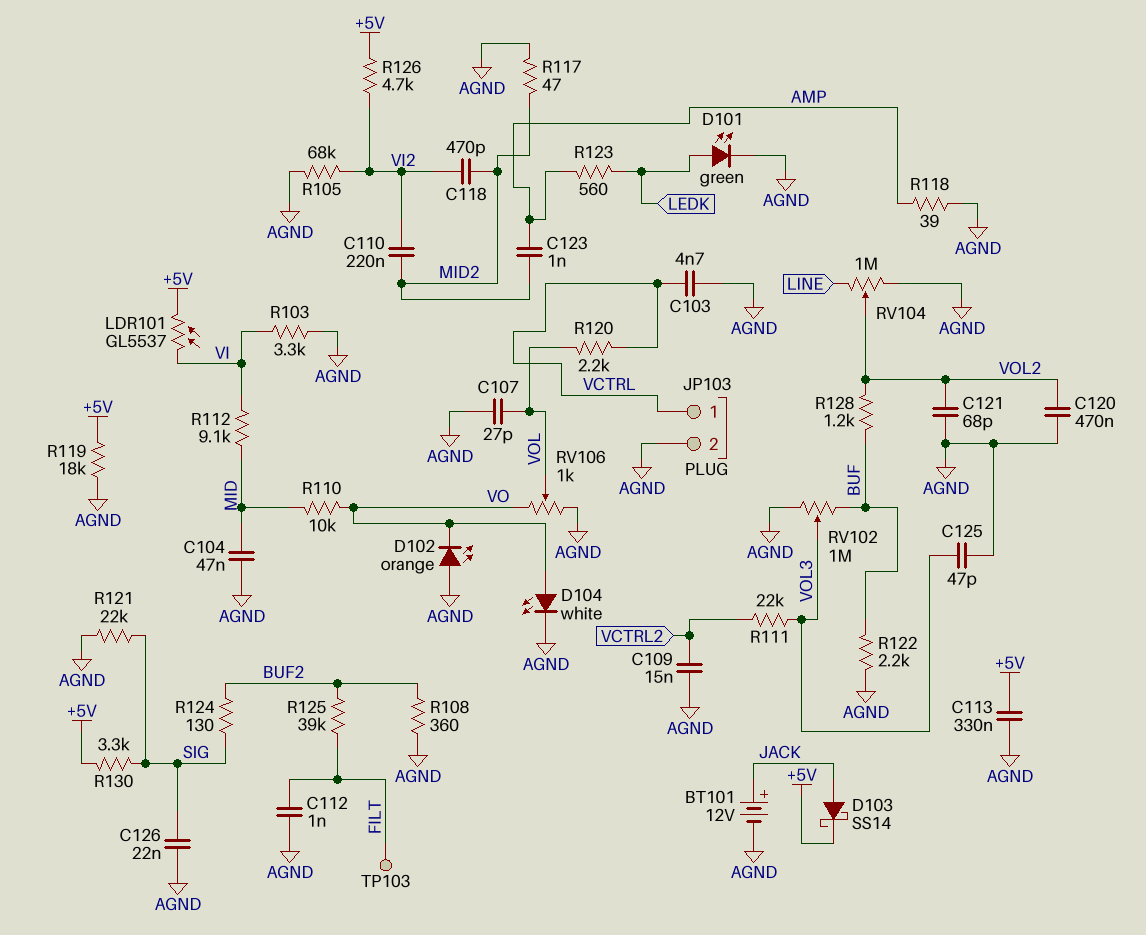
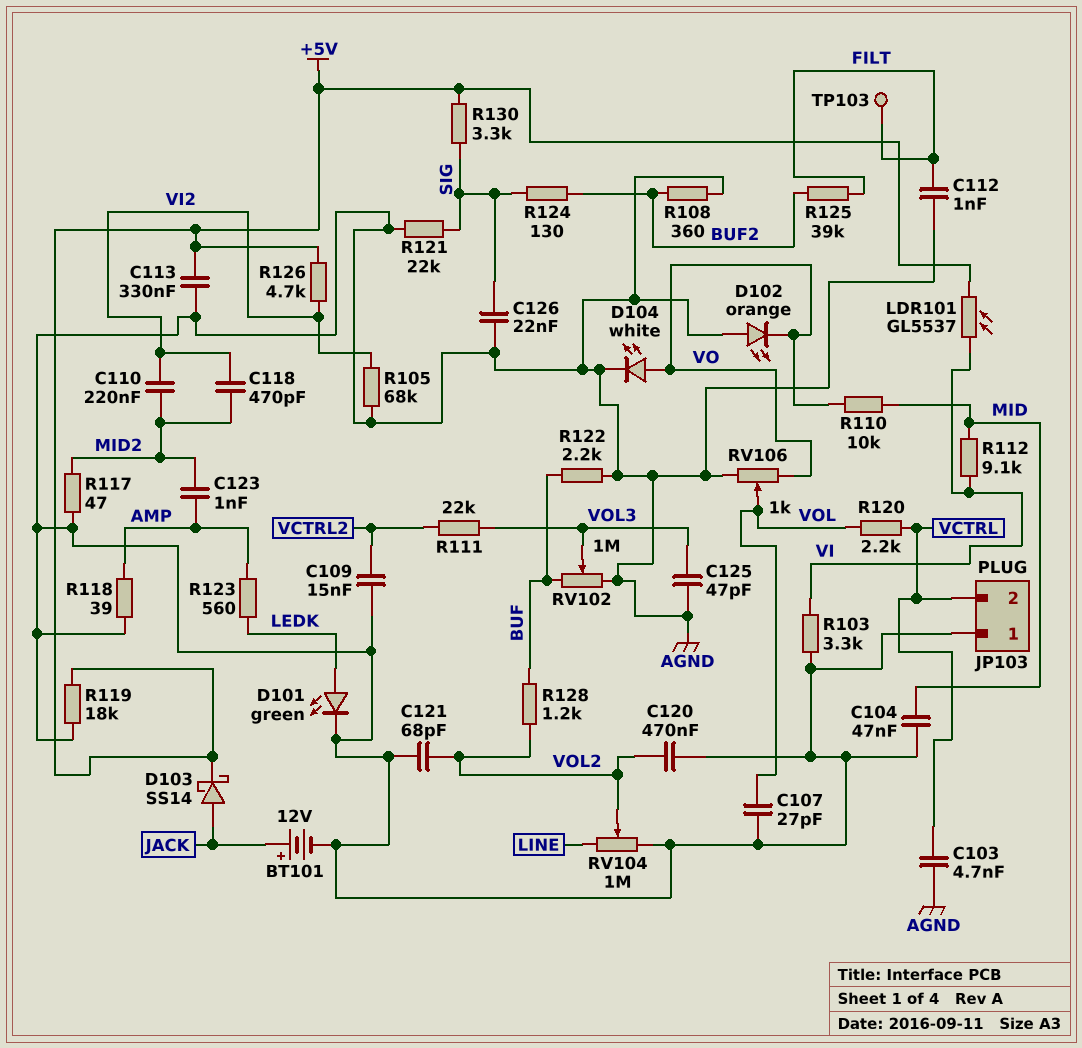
JP103 pin 1: VCTRL -> AGND
JP103 pin 2: AGND -> VCTRL

